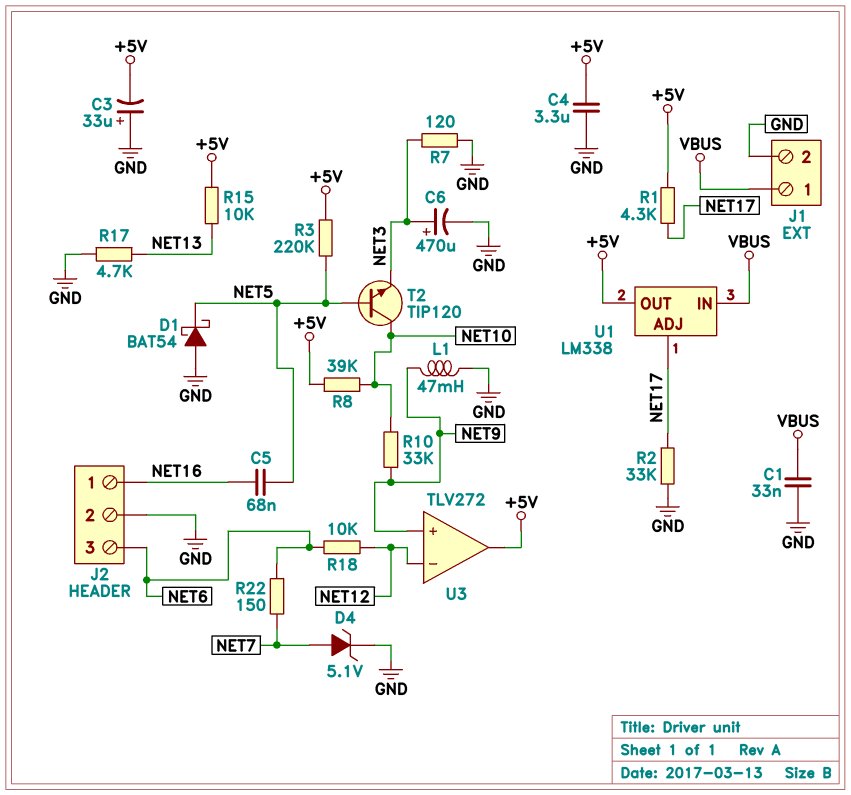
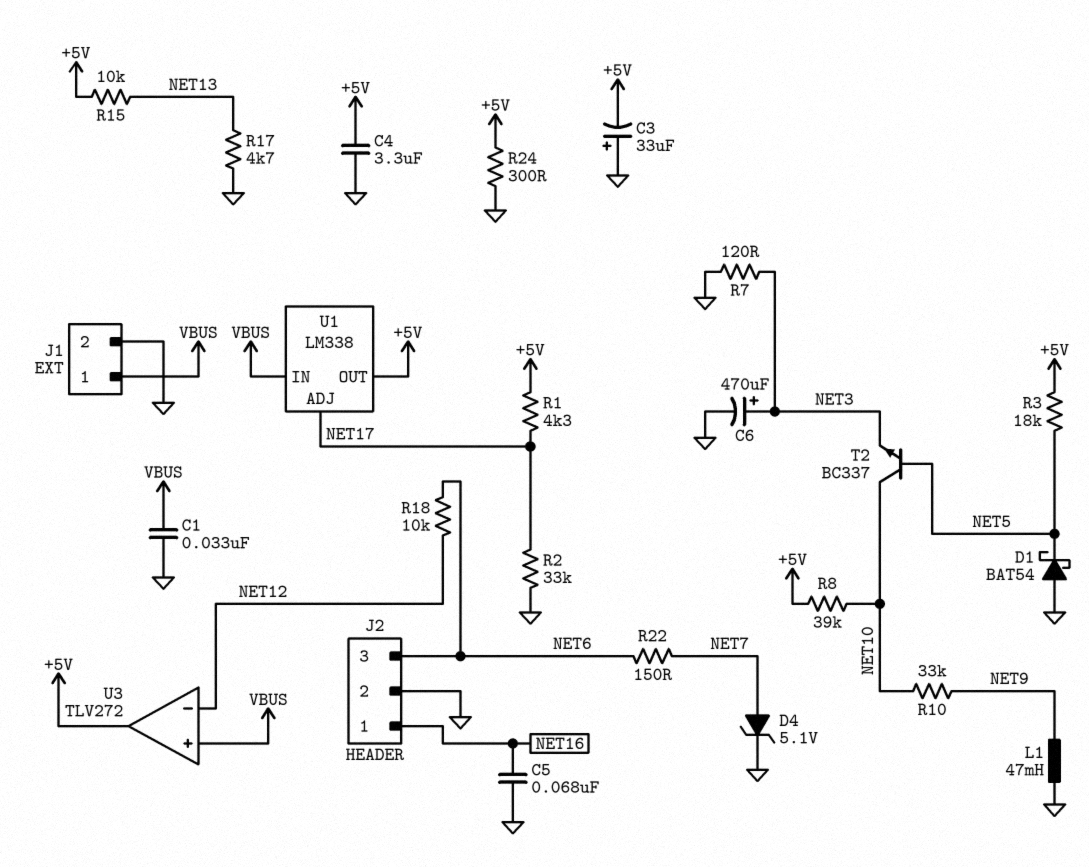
C5: 68nF (NET5, NET16) -> 68nF (GND, NET16)
R3: 220k (+5V, NET5) -> 18k (+5V, NET5)
R24: none -> 300 (+5V, GND)
T2: NPN TIP120 (B NET5, C NET10, E NET3) -> NPN BC337 (B NET5, C NET10, E NET3)
U3 pin in+: NET9 -> VBUS

